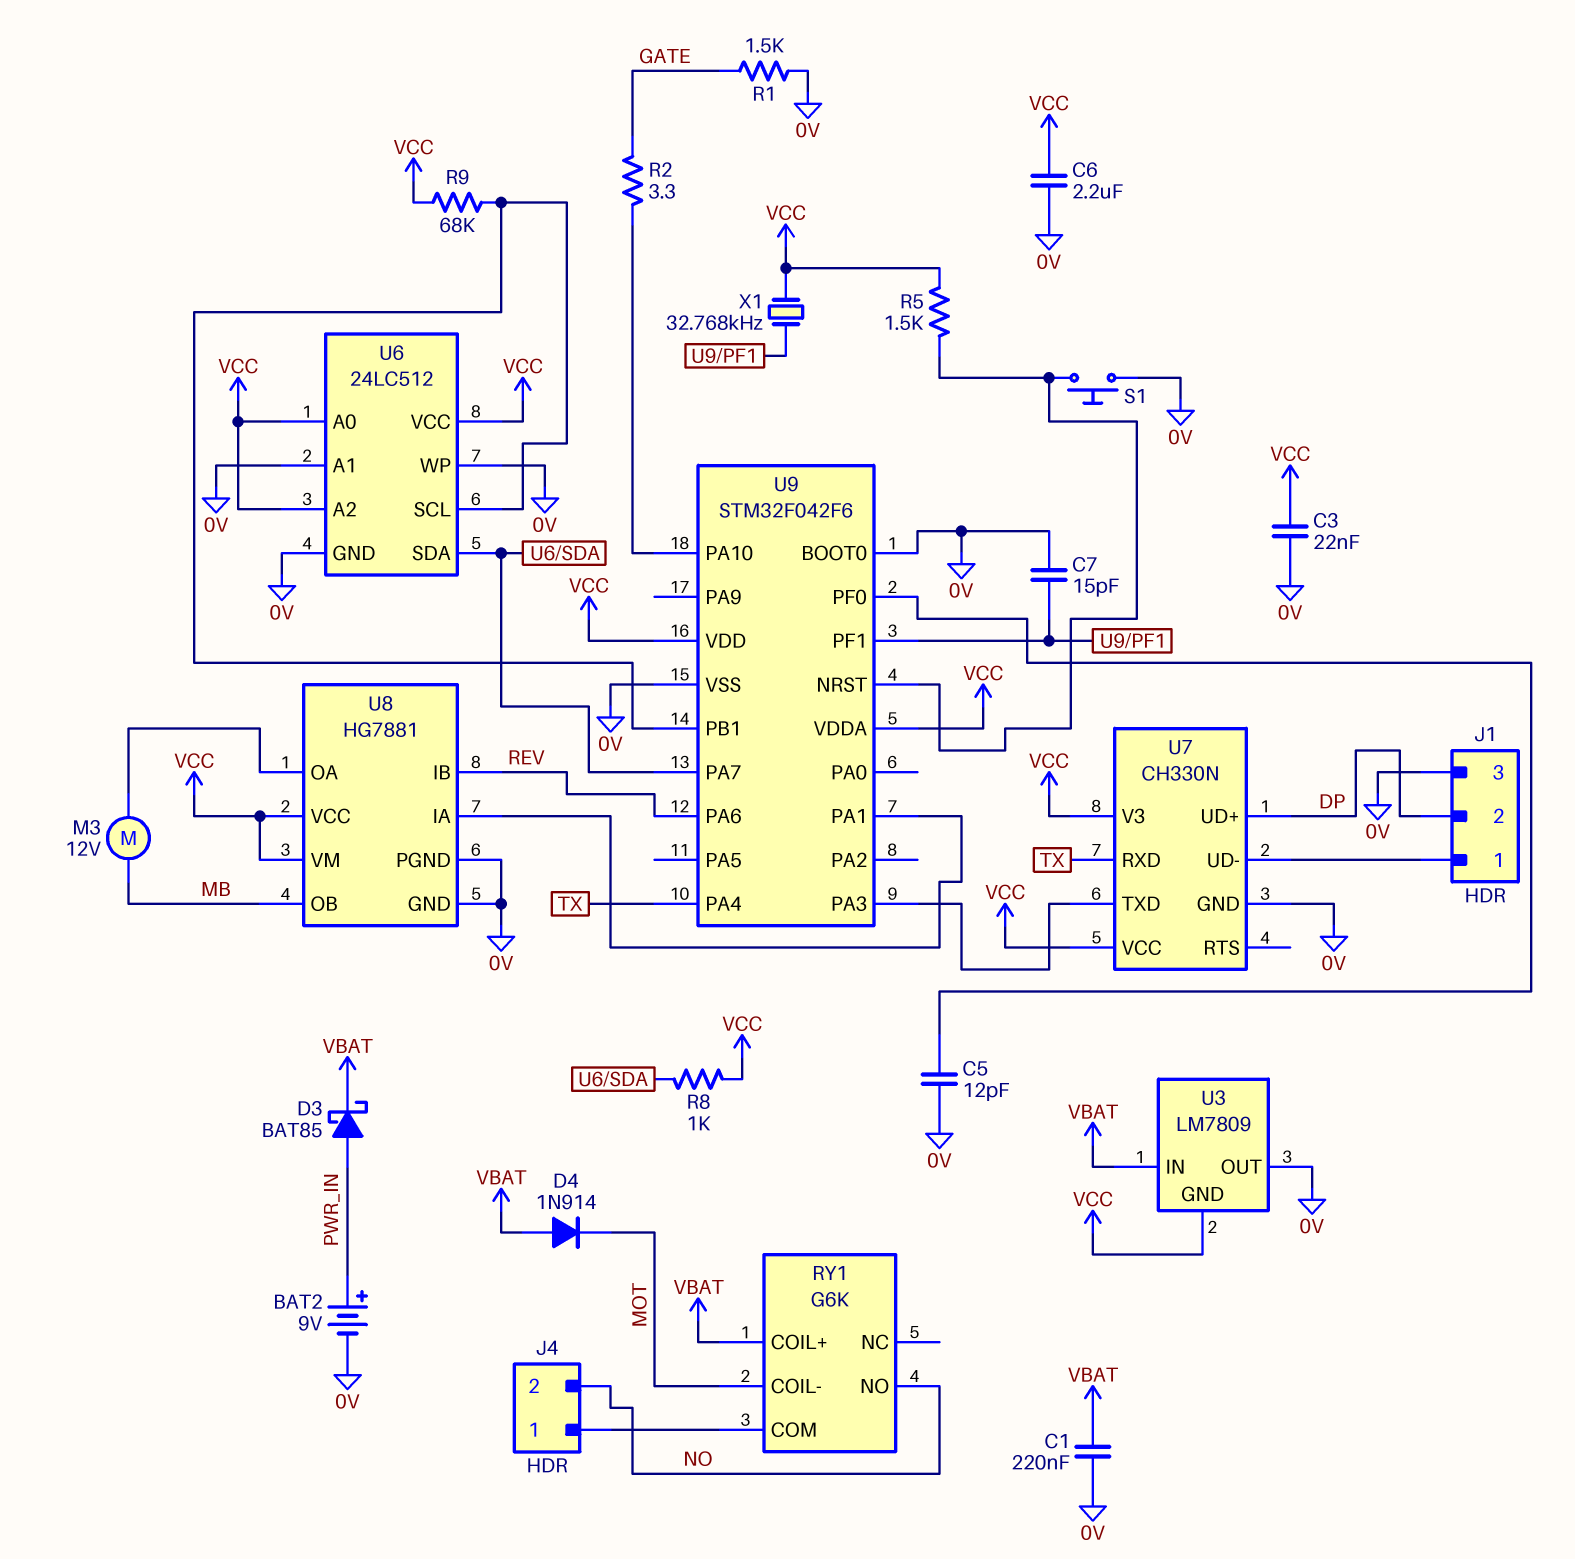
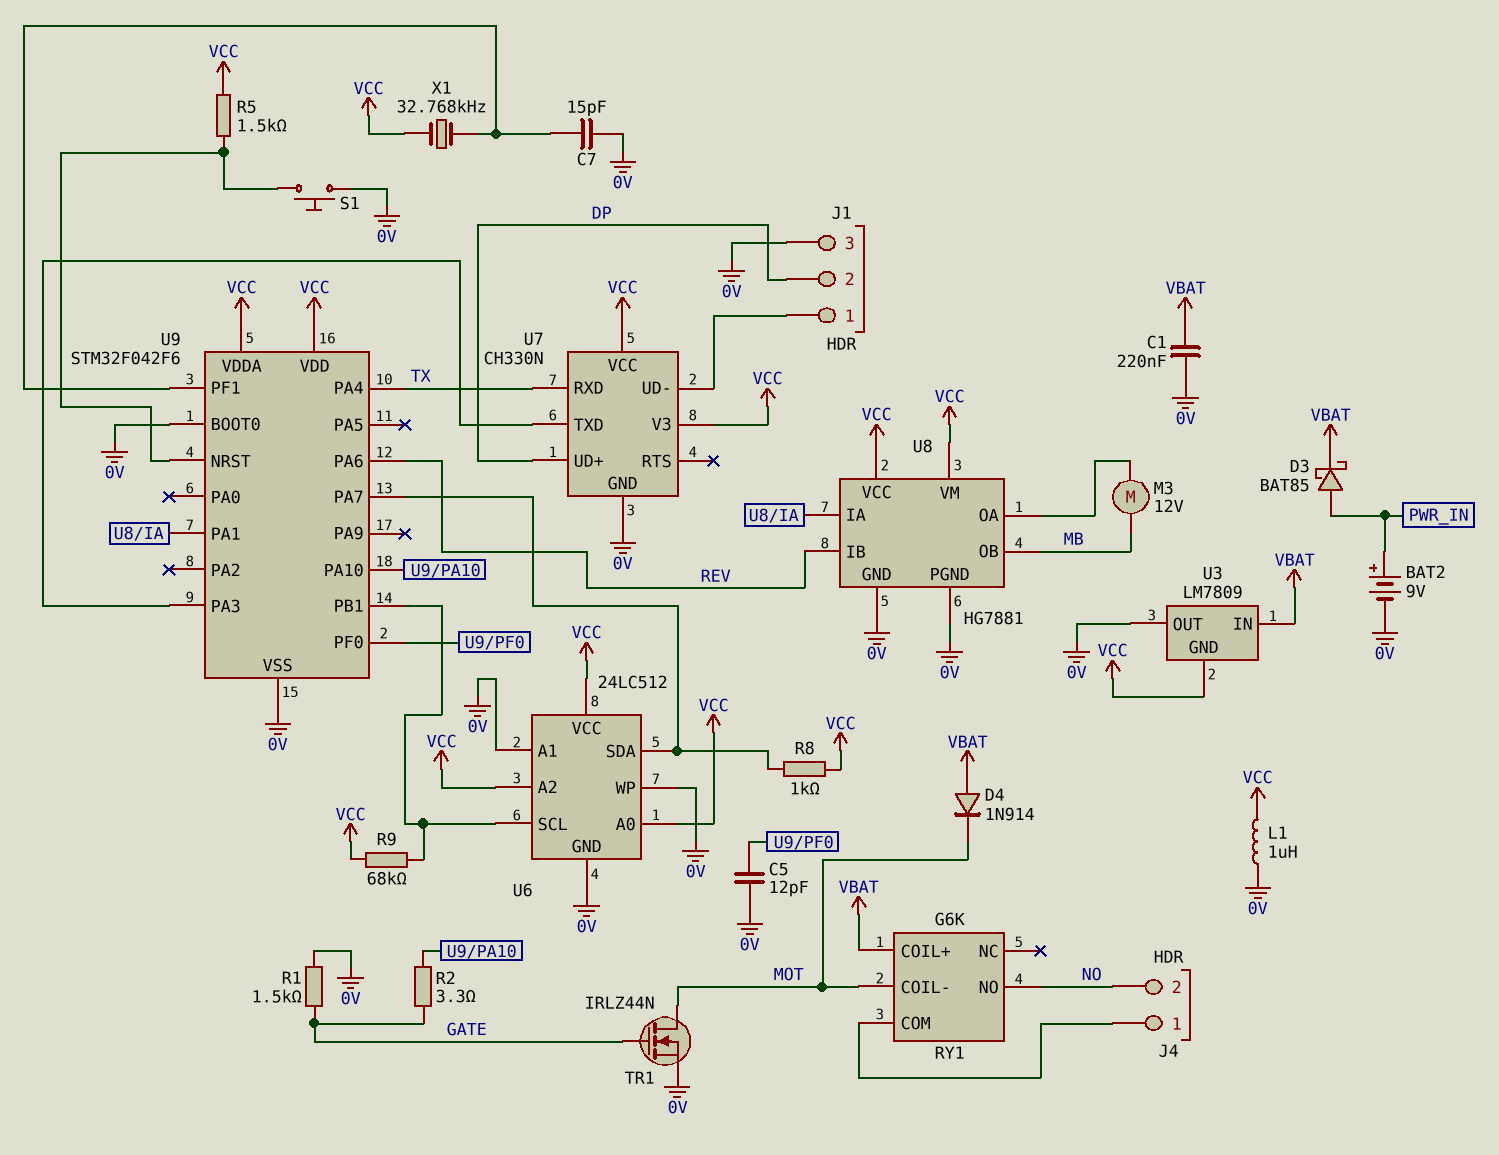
C3: 22nF (0V, VCC) -> none
C6: 2.2uF (0V, VCC) -> none
L1: none -> 1uH (0V, VCC)
TR1: none -> NMOS IRLZ44N (G GATE, D MOT, S 0V)

